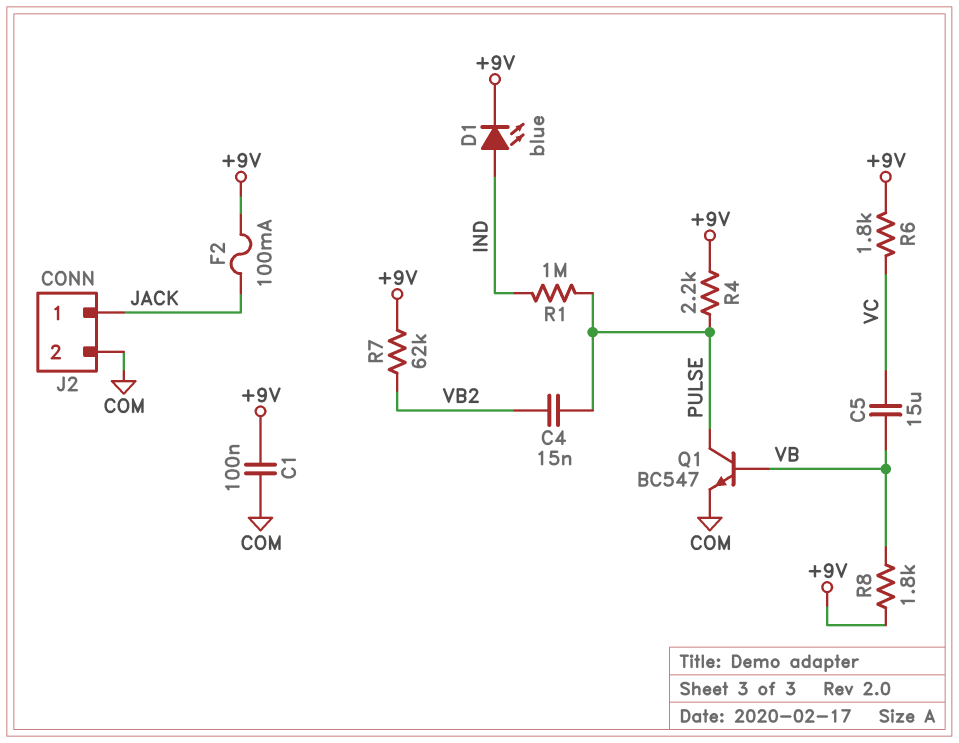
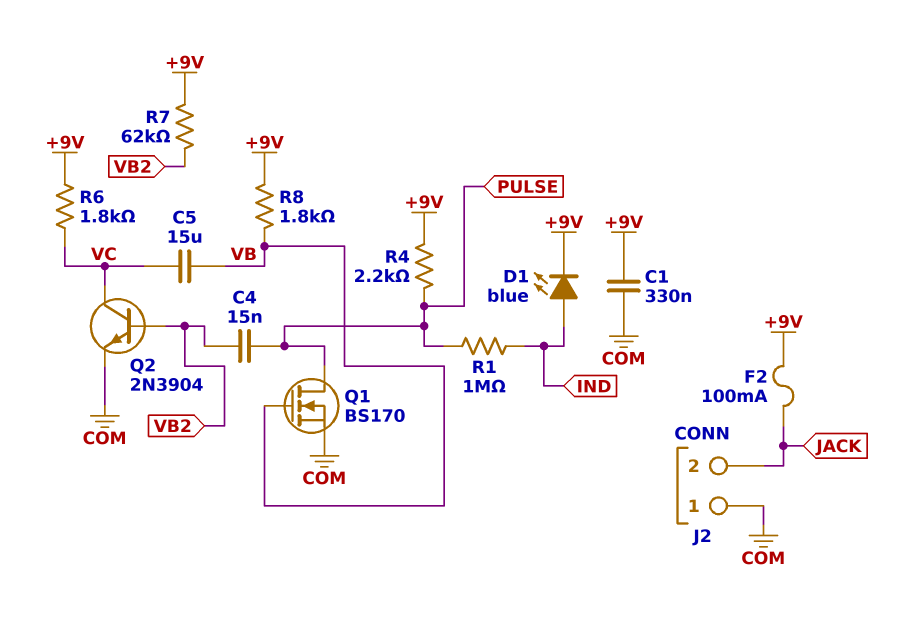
C1: 100nF (+9V, COM) -> 330nF (+9V, COM)
J2 pin 1: JACK -> COM
J2 pin 2: COM -> JACK
Q1: NPN BC547 (B VB, C PULSE, E COM) -> NMOS BS170 (G VB, D PULSE, S COM)
Q2: none -> NPN 2N3904 (B VB2, C VC, E COM)

